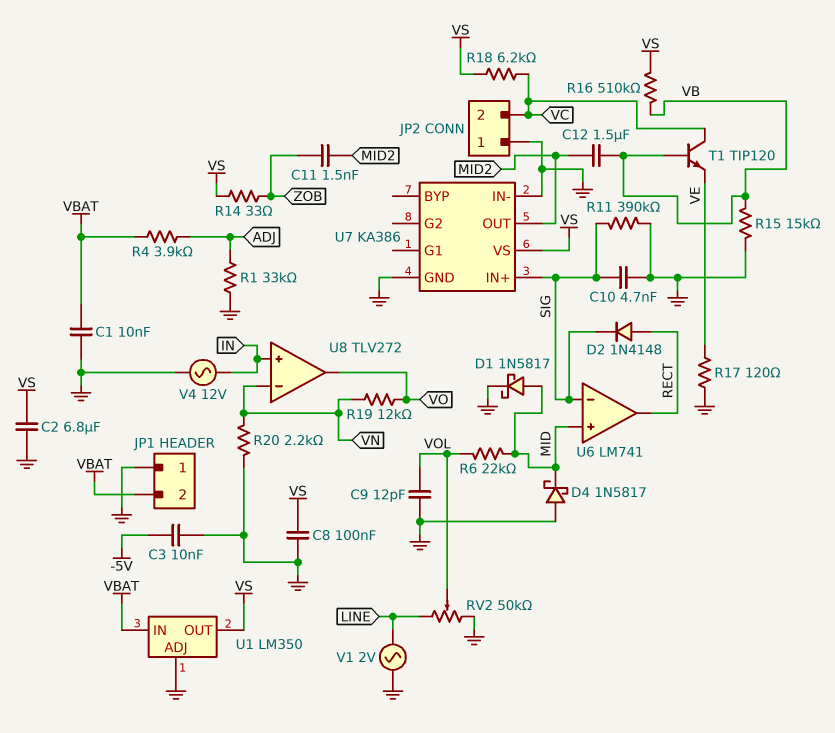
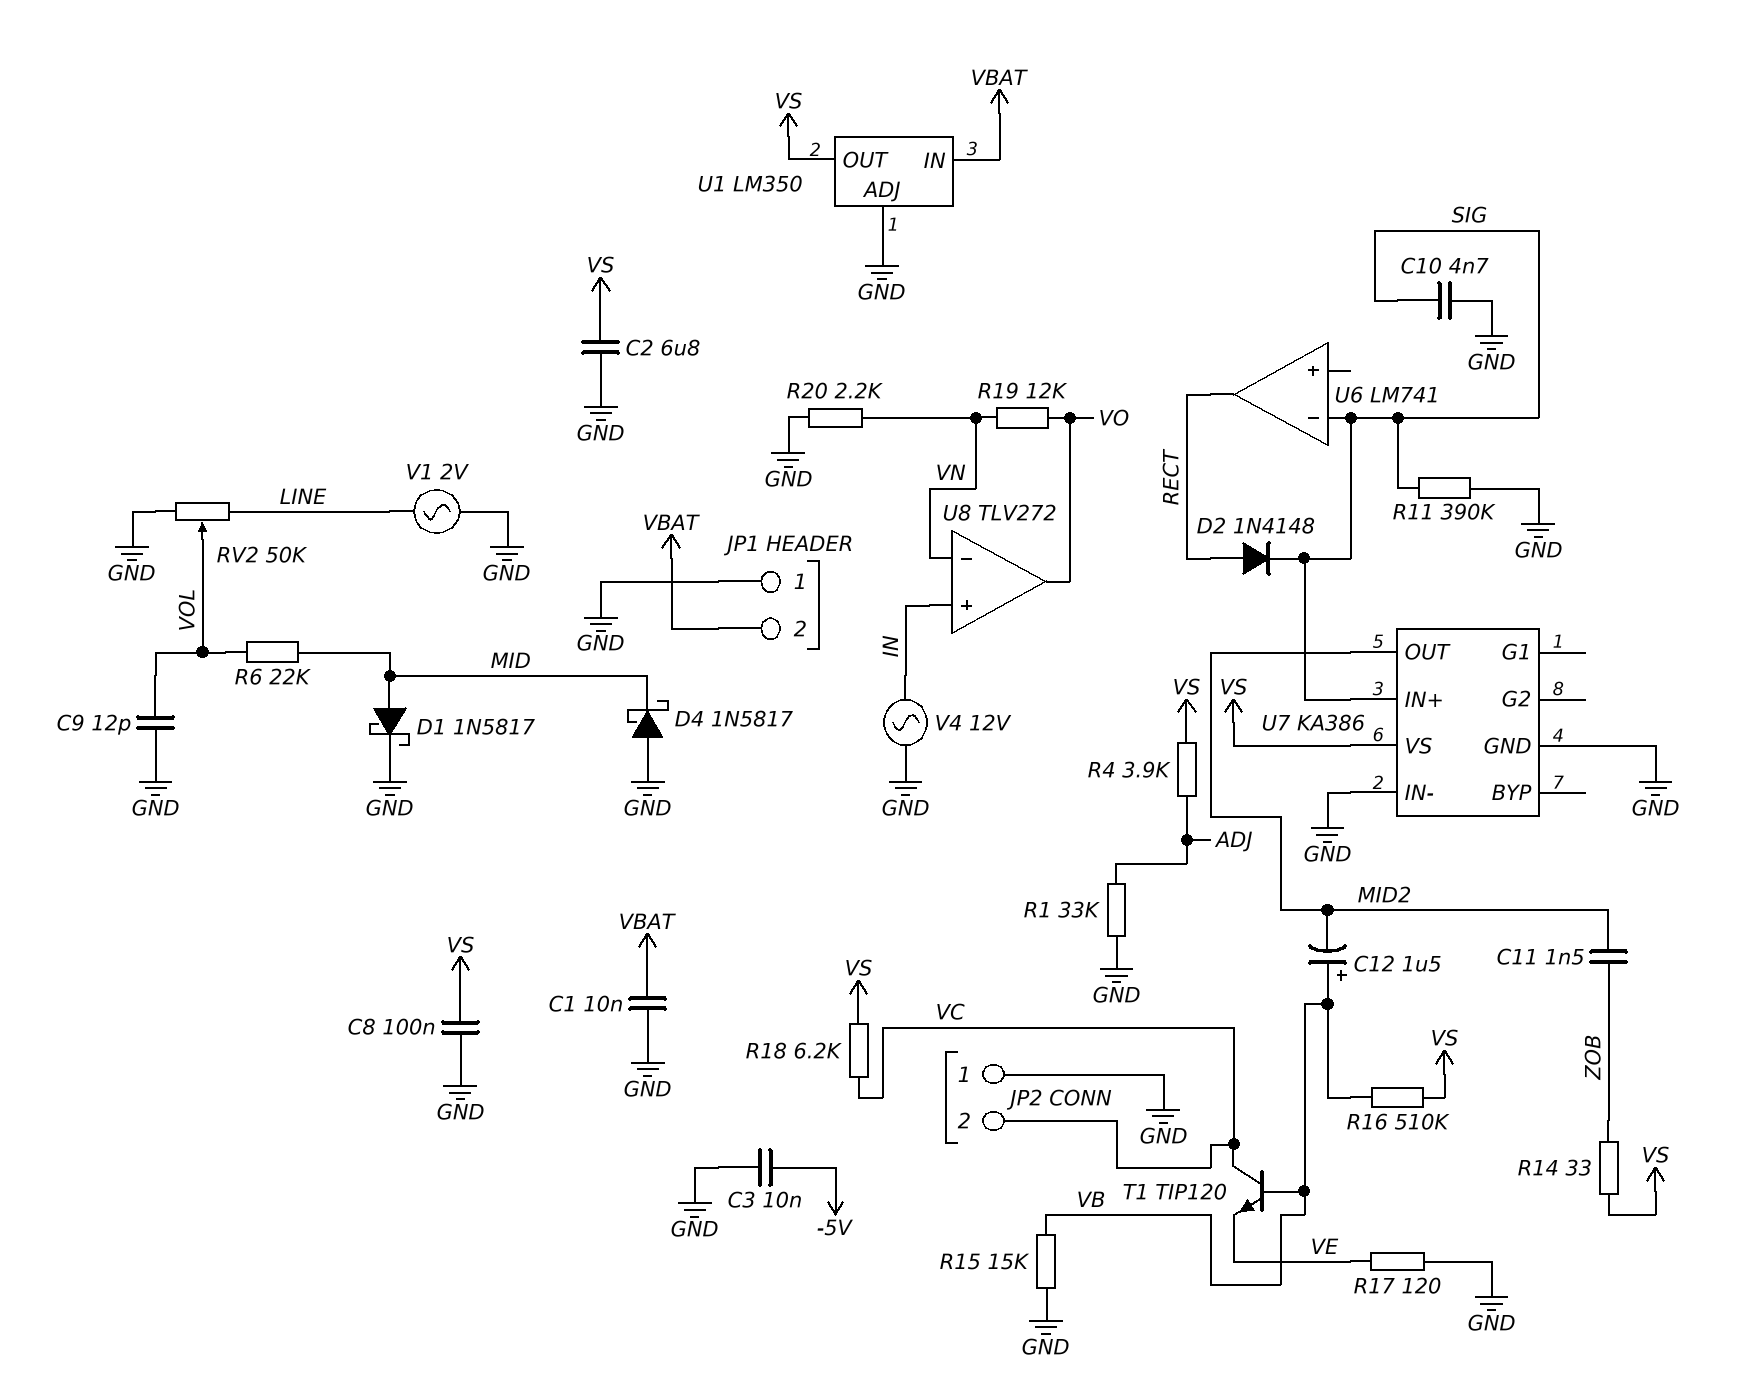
C12: 1.5uF (MID2, VB) -> 1.5uF (plus VB, minus MID2)
R4: 3.9k (ADJ, VBAT) -> 3.9k (ADJ, VS)
U6 pin in+: MID -> none

